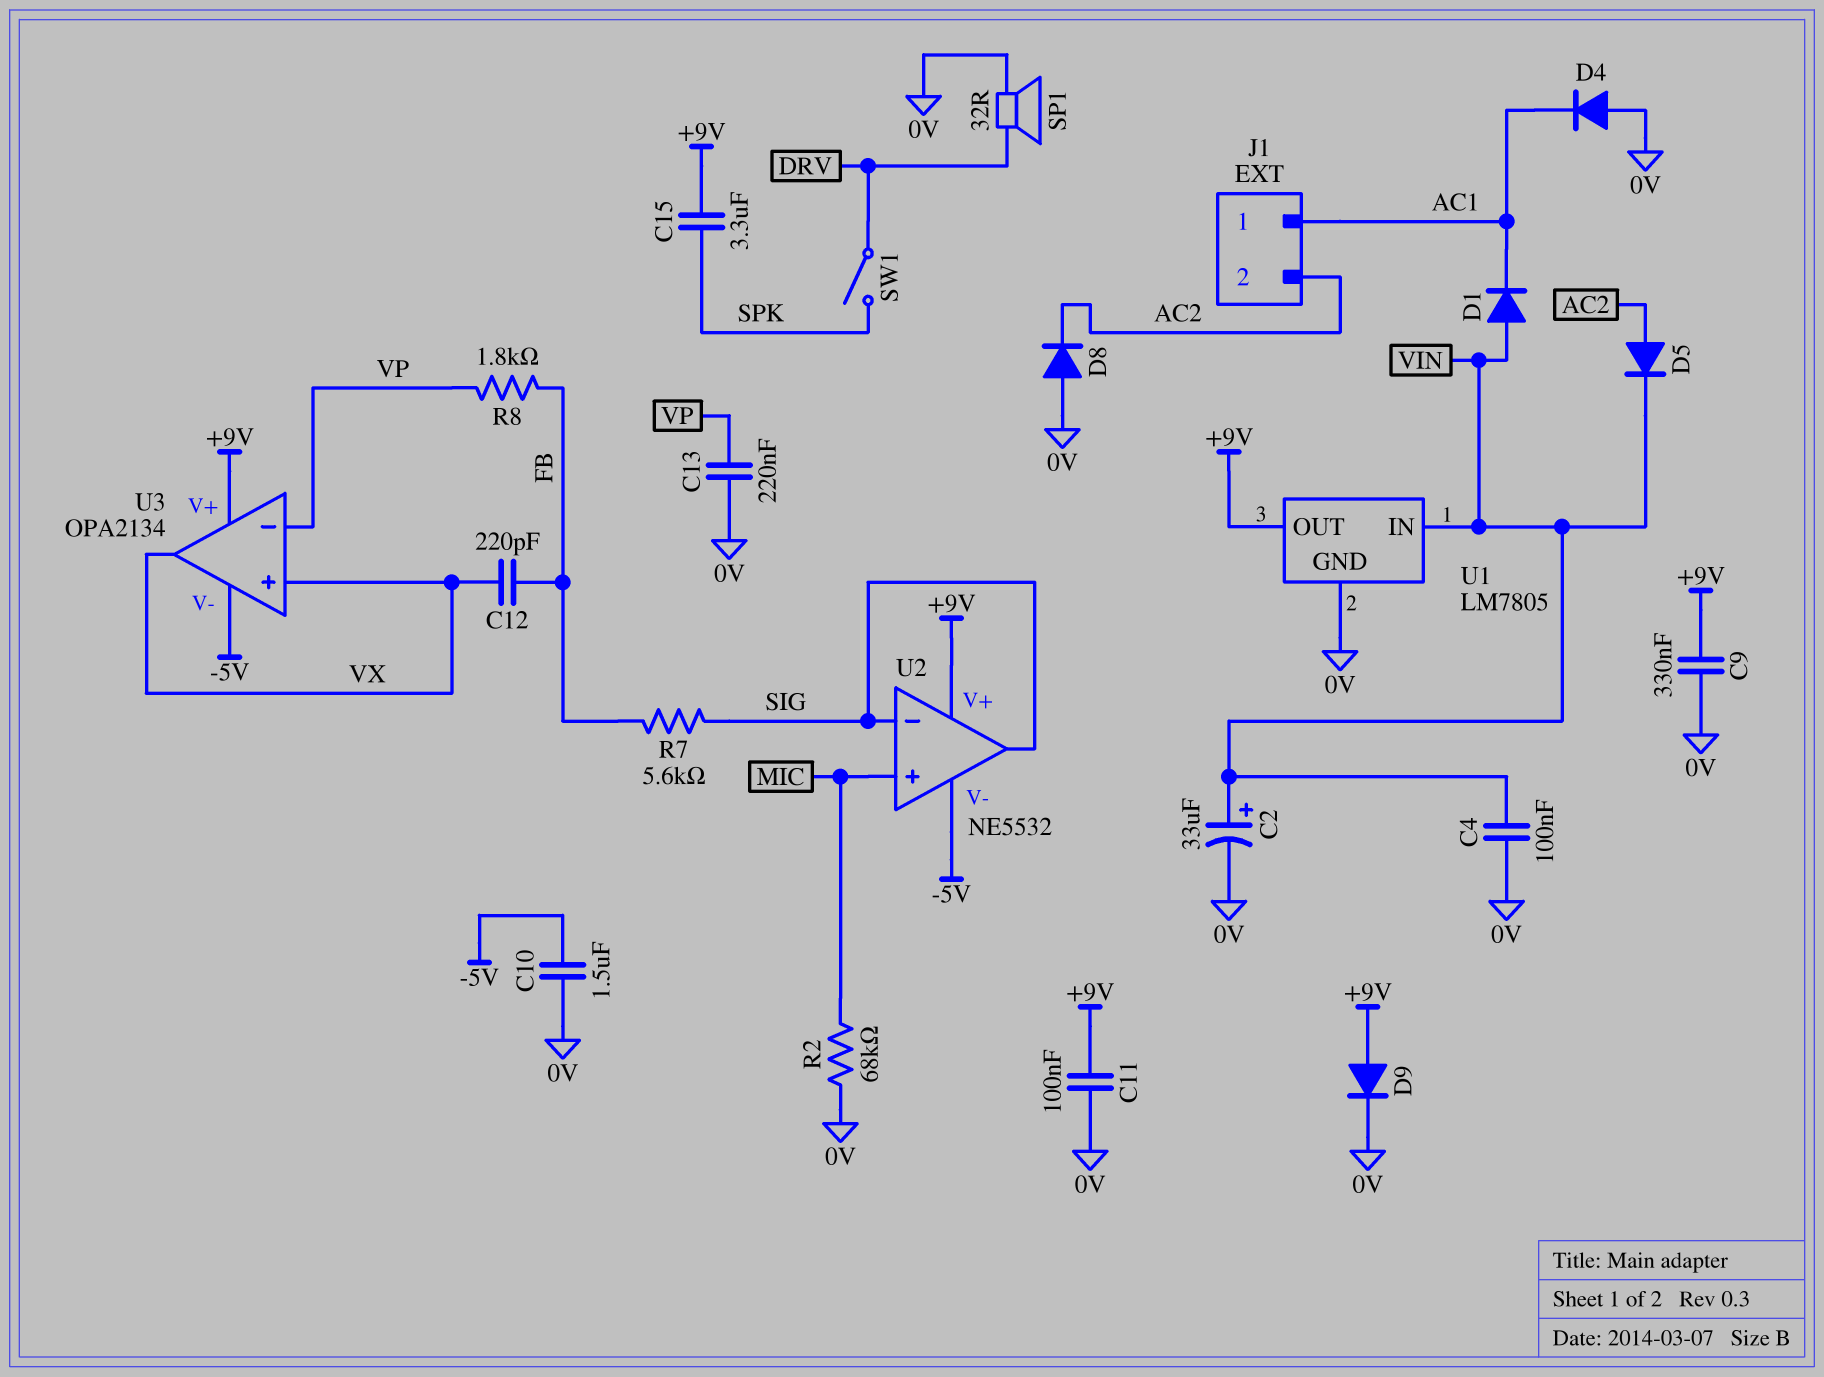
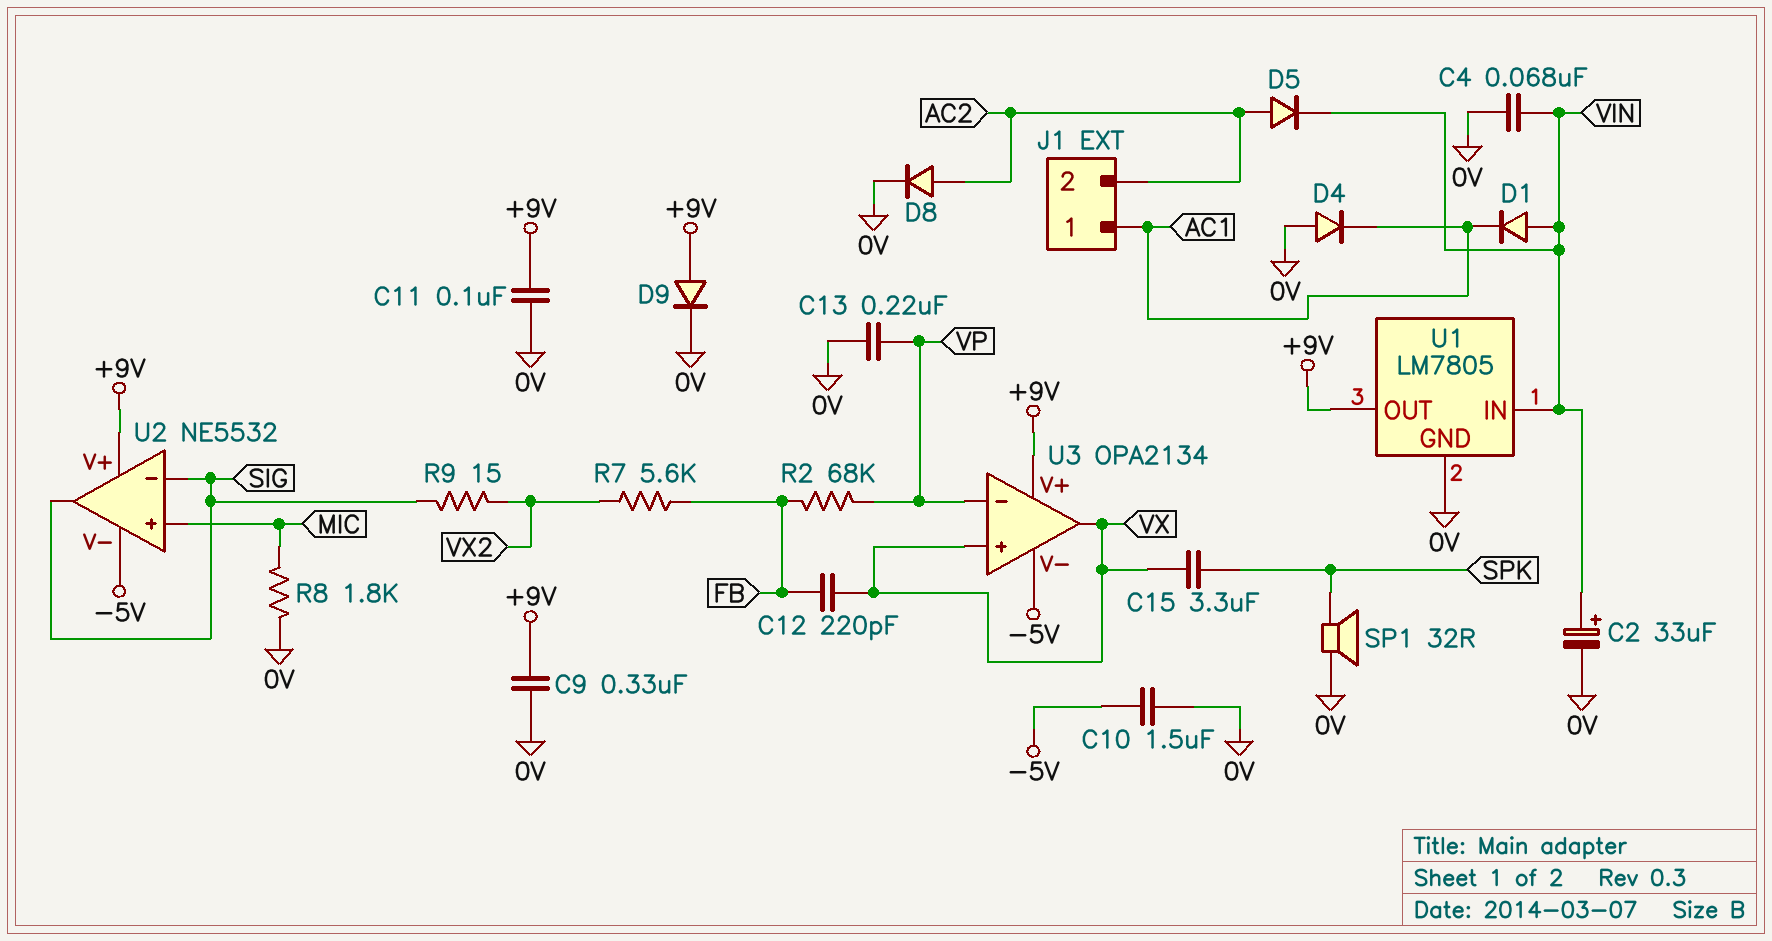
C4: 100nF (0V, VIN) -> 68nF (0V, VIN)
C15: 3.3uF (+9V, SPK) -> 3.3uF (SPK, VX)
D8: diode (A 0V, K AC2) -> diode (A AC2, K 0V)
R2: 68k (0V, MIC) -> 68k (FB, VP)
R7: 5.6k (FB, SIG) -> 5.6k (FB, VX2)
R8: 1.8k (FB, VP) -> 1.8k (0V, MIC)
R9: none -> 15 (SIG, VX2)
SP1: speaker 32R (0V, DRV) -> speaker 32R (0V, SPK)
SW1: switch (DRV, SPK) -> none

